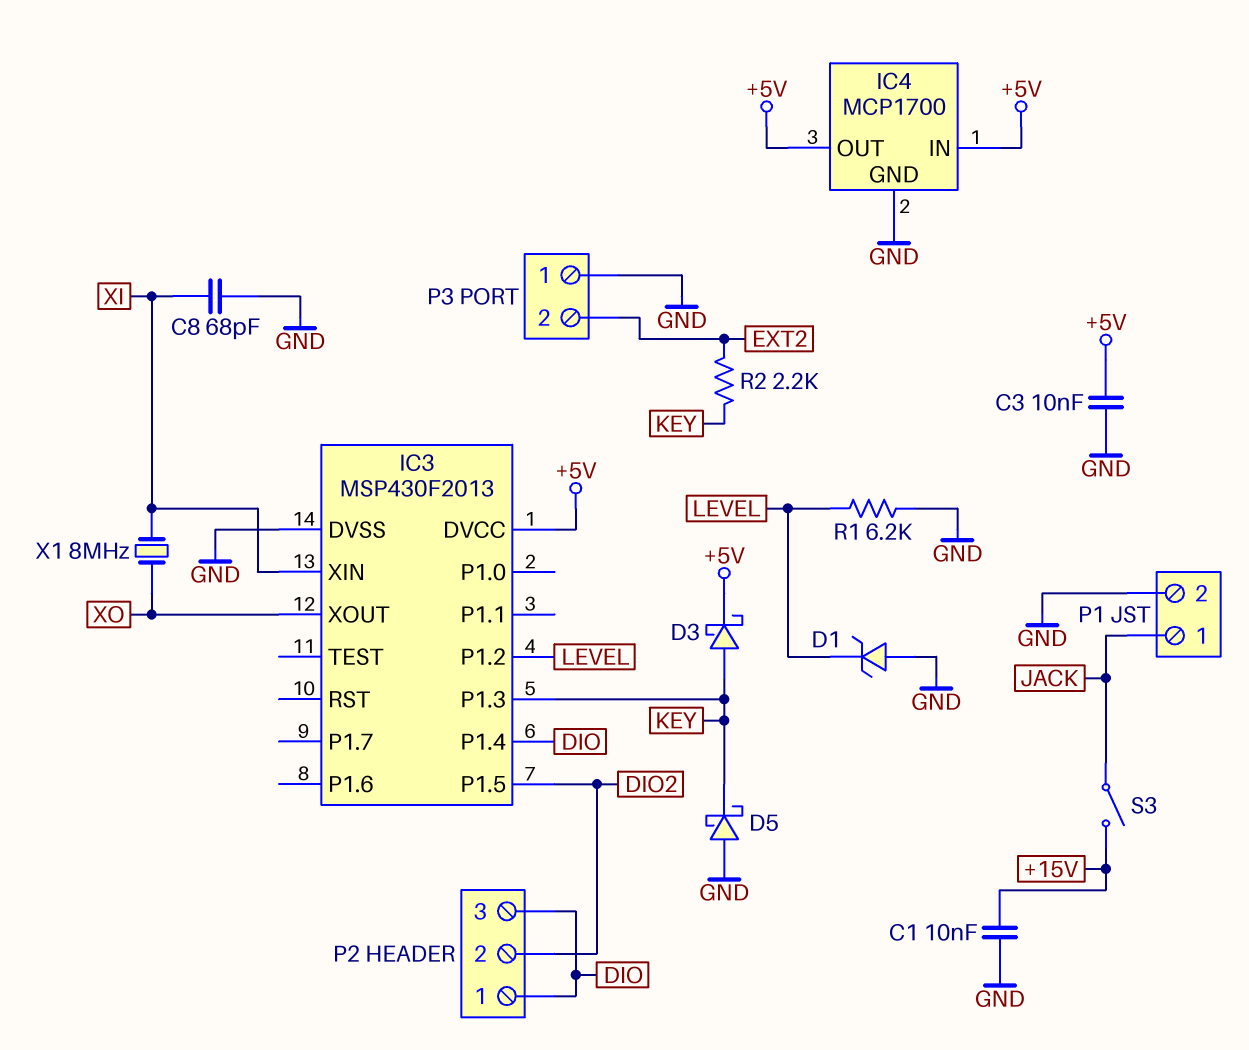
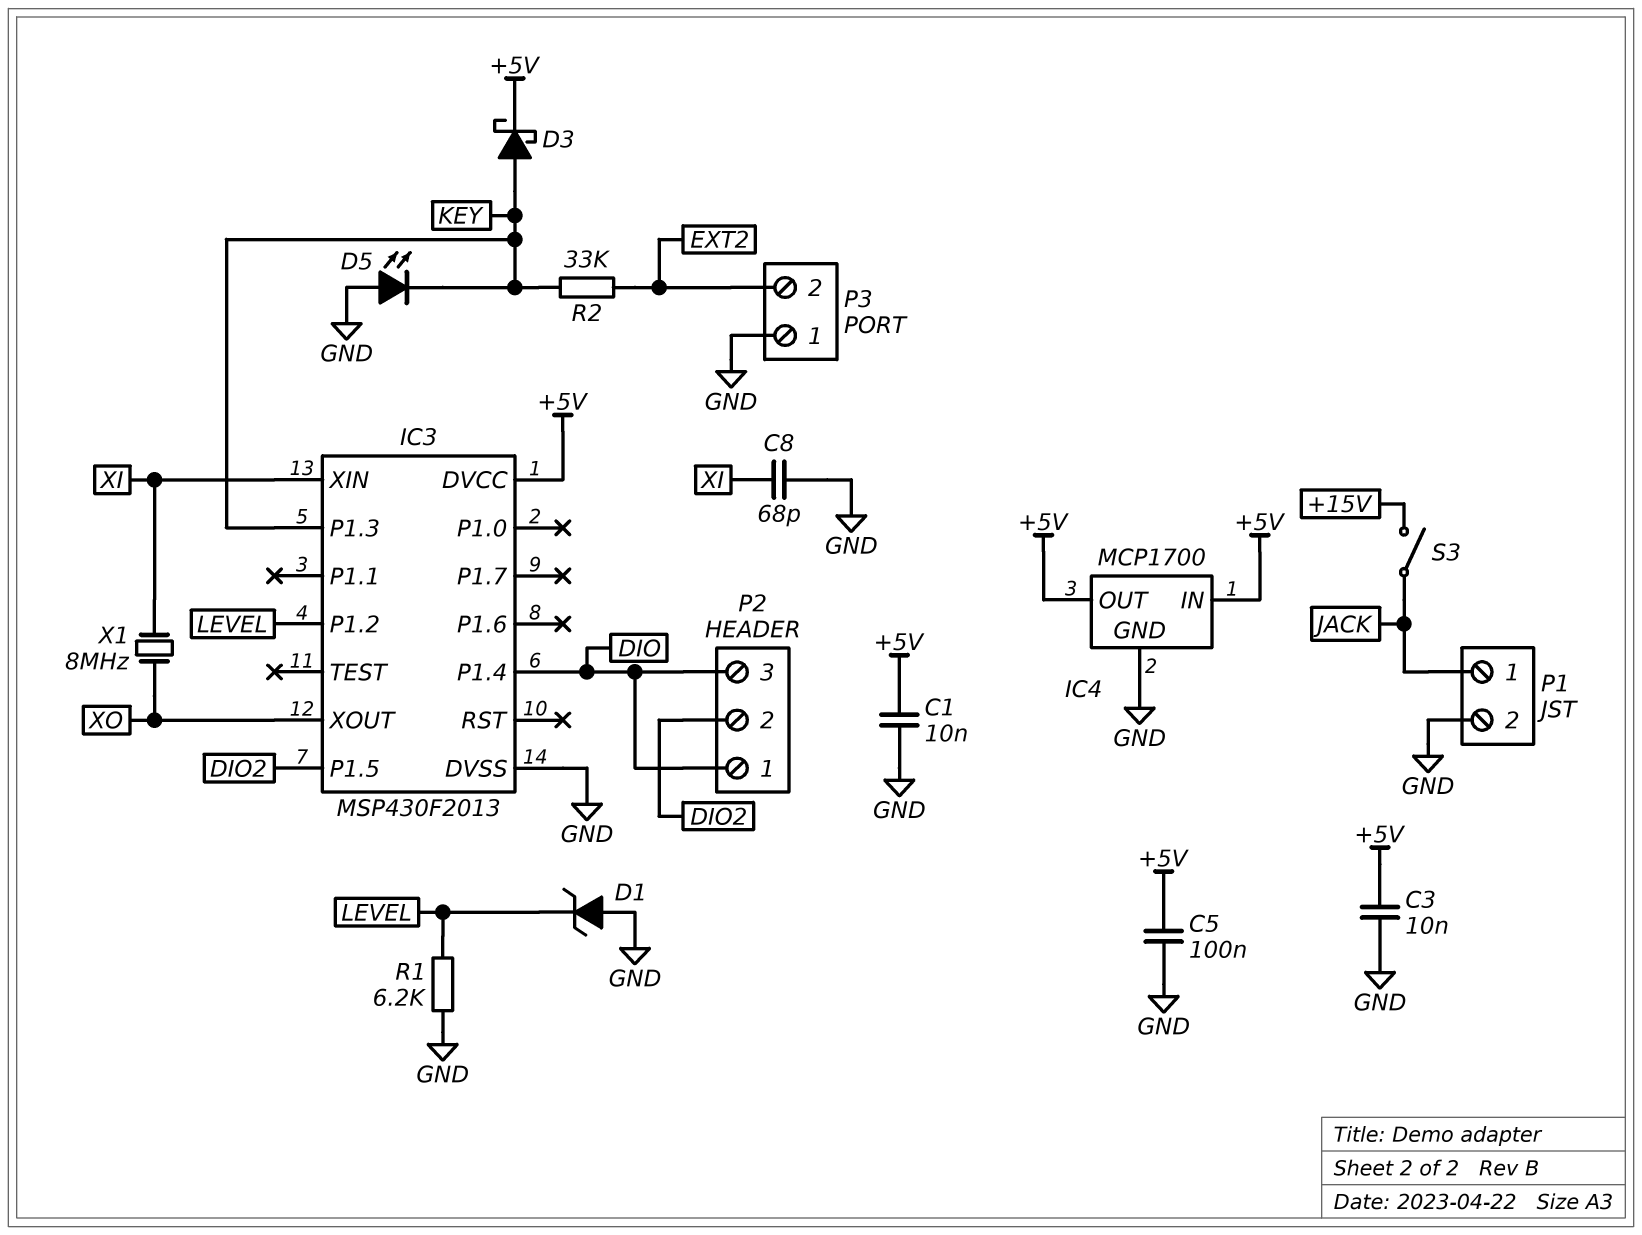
C1: 10nF (+15V, GND) -> 10nF (+5V, GND)
C5: none -> 100nF (+5V, GND)
D5: schottky (A GND, K KEY) -> LED (A GND, K KEY)
R2: 2.2k (EXT2, KEY) -> 33k (EXT2, KEY)

